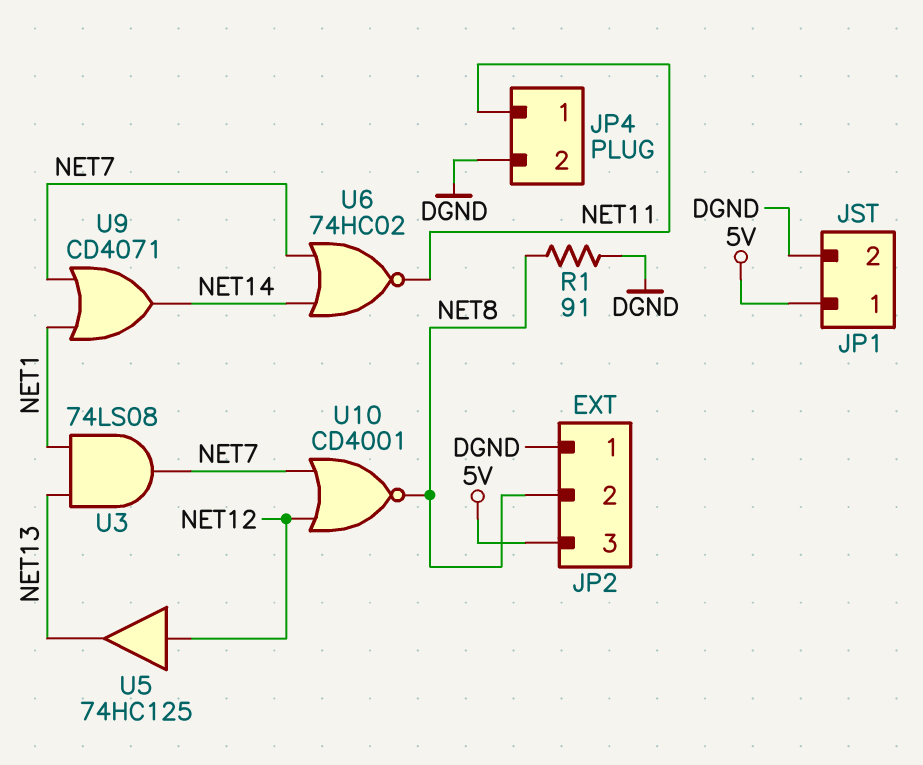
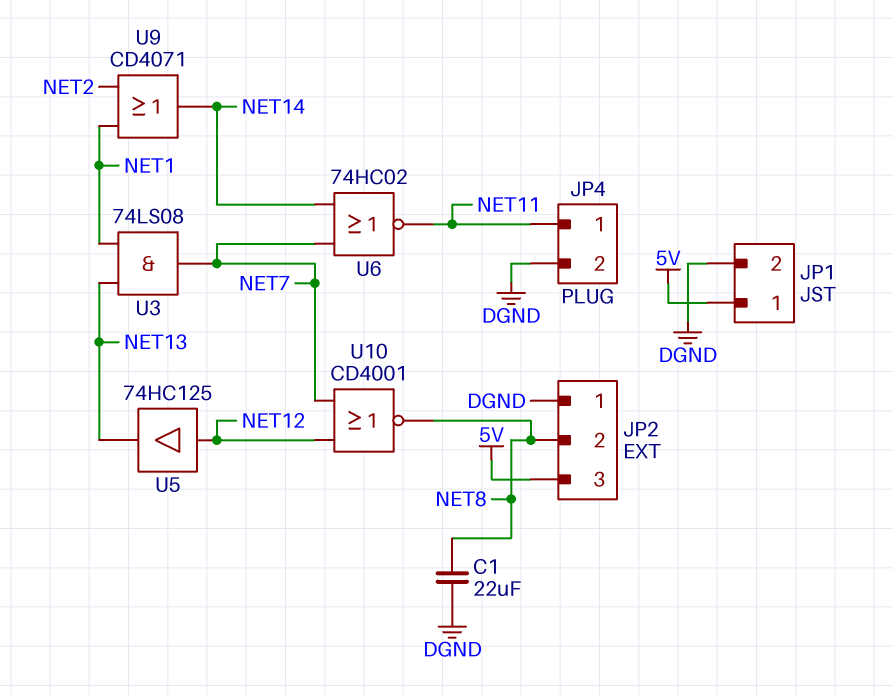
C1: none -> 22uF (DGND, NET8)
R1: 91 (DGND, NET8) -> none
U9: OR CD4071 (in NET1, in NET7, out NET14) -> OR CD4071 (in NET1, in NET2, out NET14)

